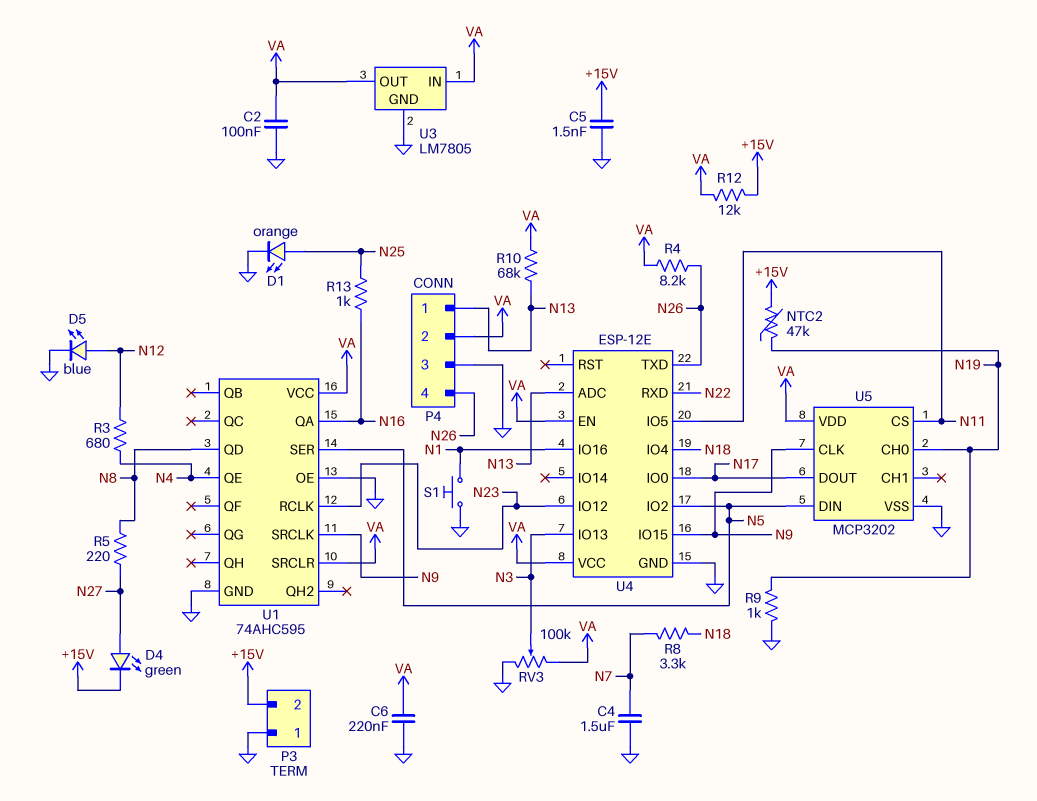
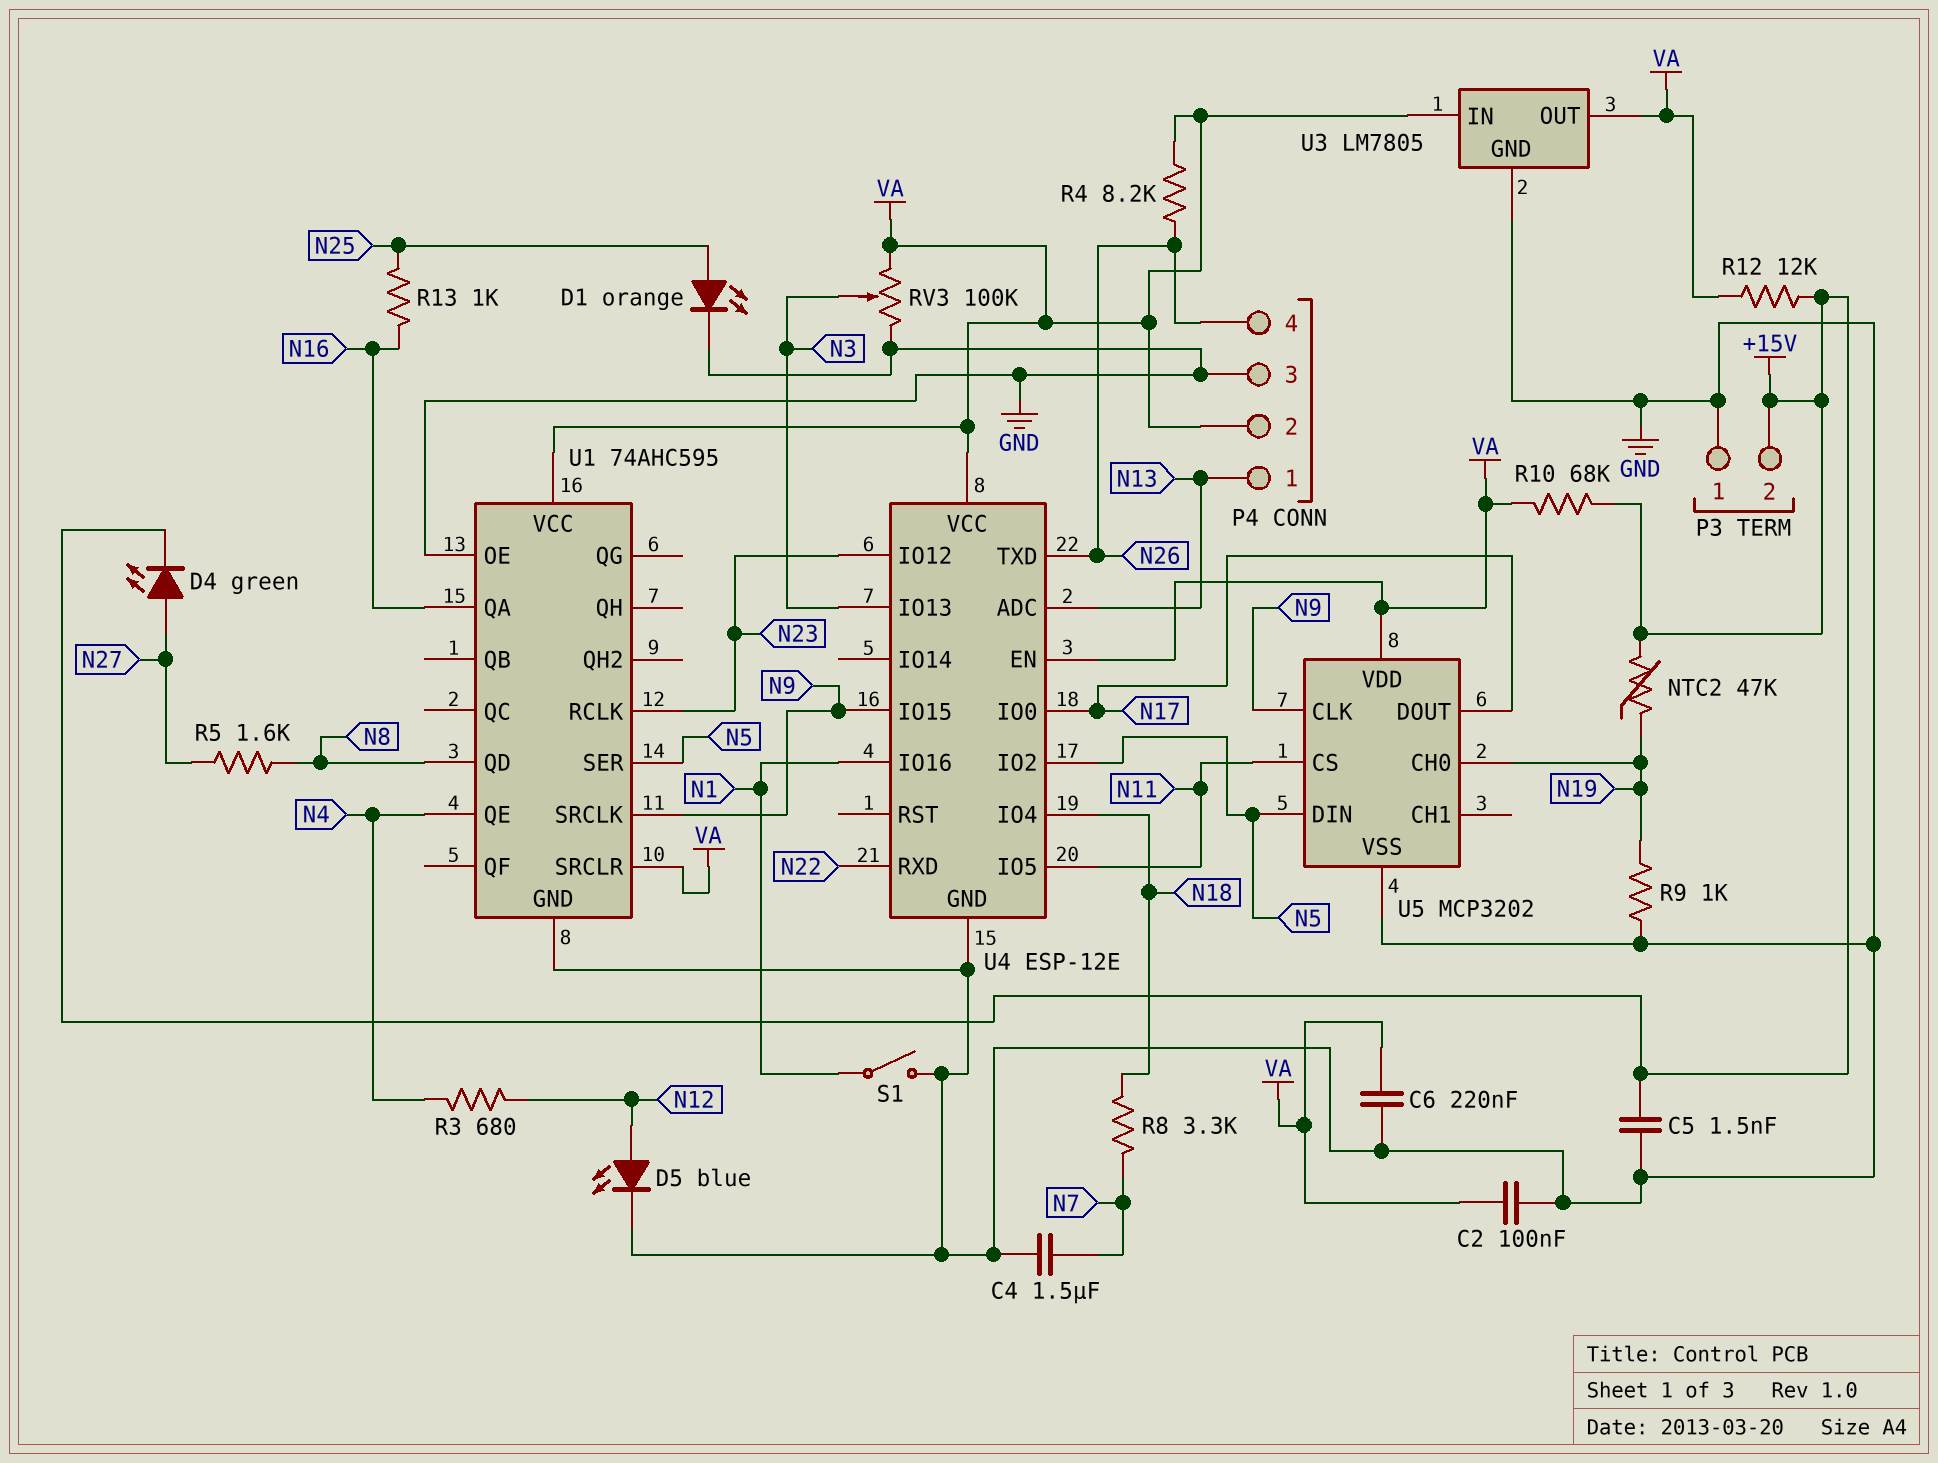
R5: 220 (N8, N27) -> 1.6k (N8, N27)
R10: 68k (N13, VA) -> 68k (+15V, VA)
S1: button (GND, N1) -> switch (GND, N1)

